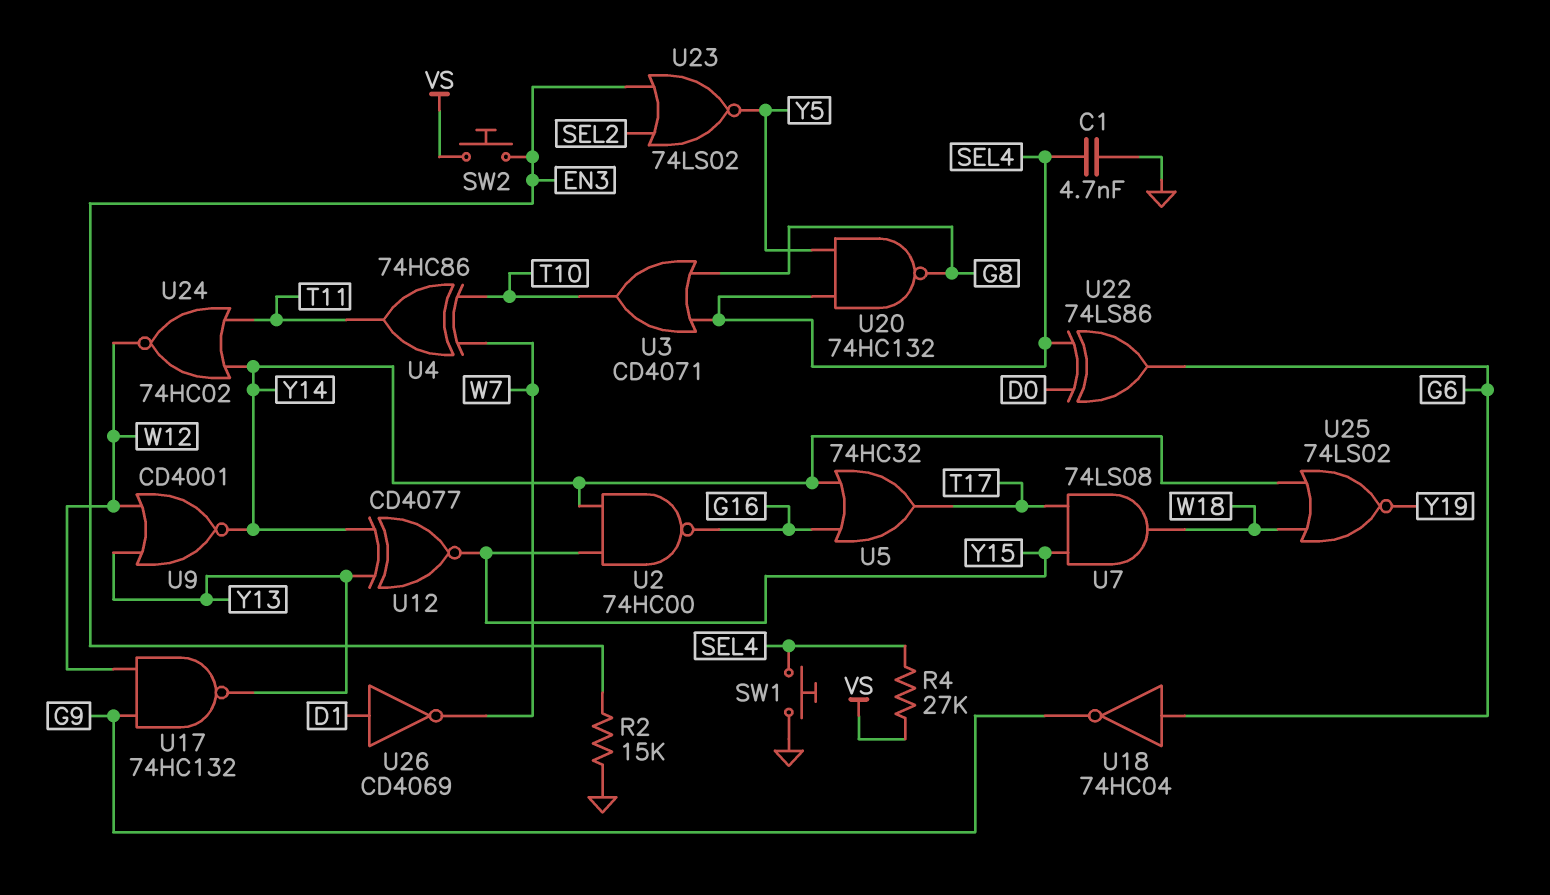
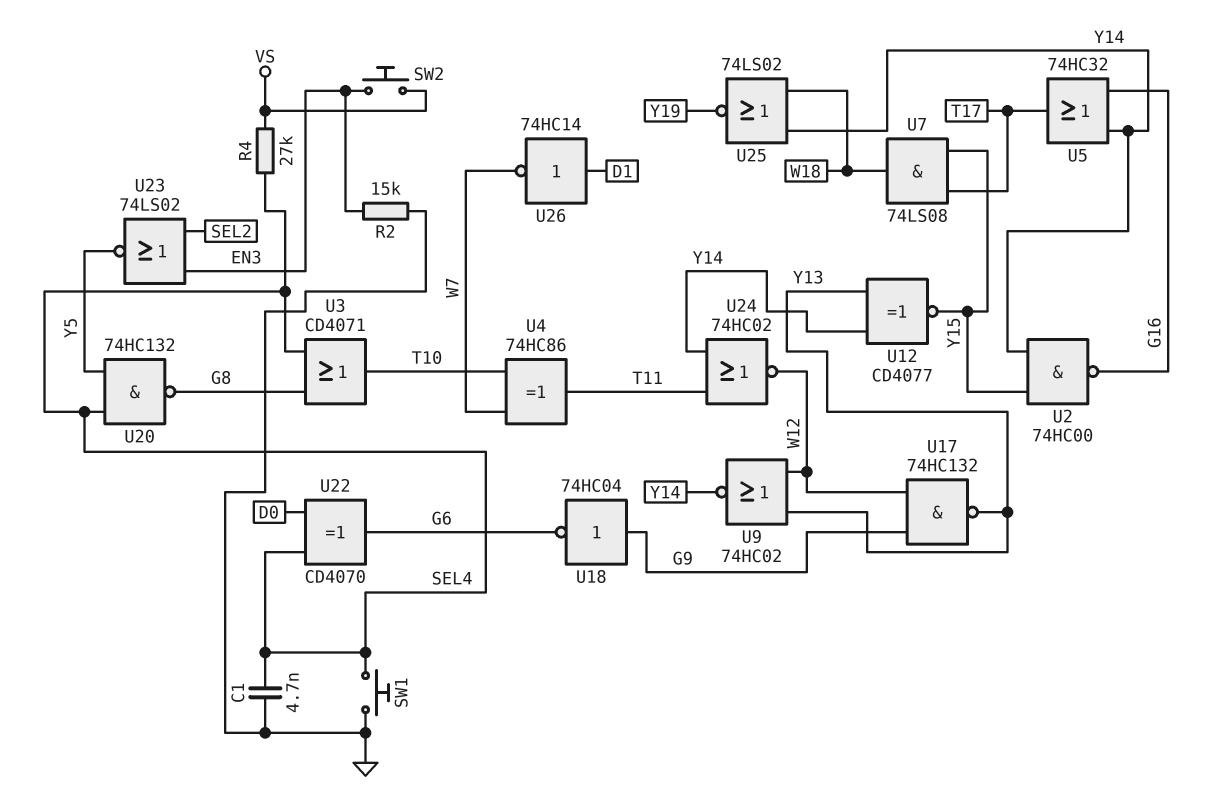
U9: NOR CD4001 (in W12, in Y13, out Y14) -> NOR 74HC02 (in W12, in Y13, out Y14)
U18: NOT 74HC04 (in G6, out G9) -> NOT 74HC04 (in G9, out G6)
U22: XOR 74LS86 (in D0, in SEL4, out G6) -> XOR CD4070 (in D0, in SEL4, out G6)
U26: NOT CD4069 (in D1, out W7) -> NOT 74HC14 (in D1, out W7)

